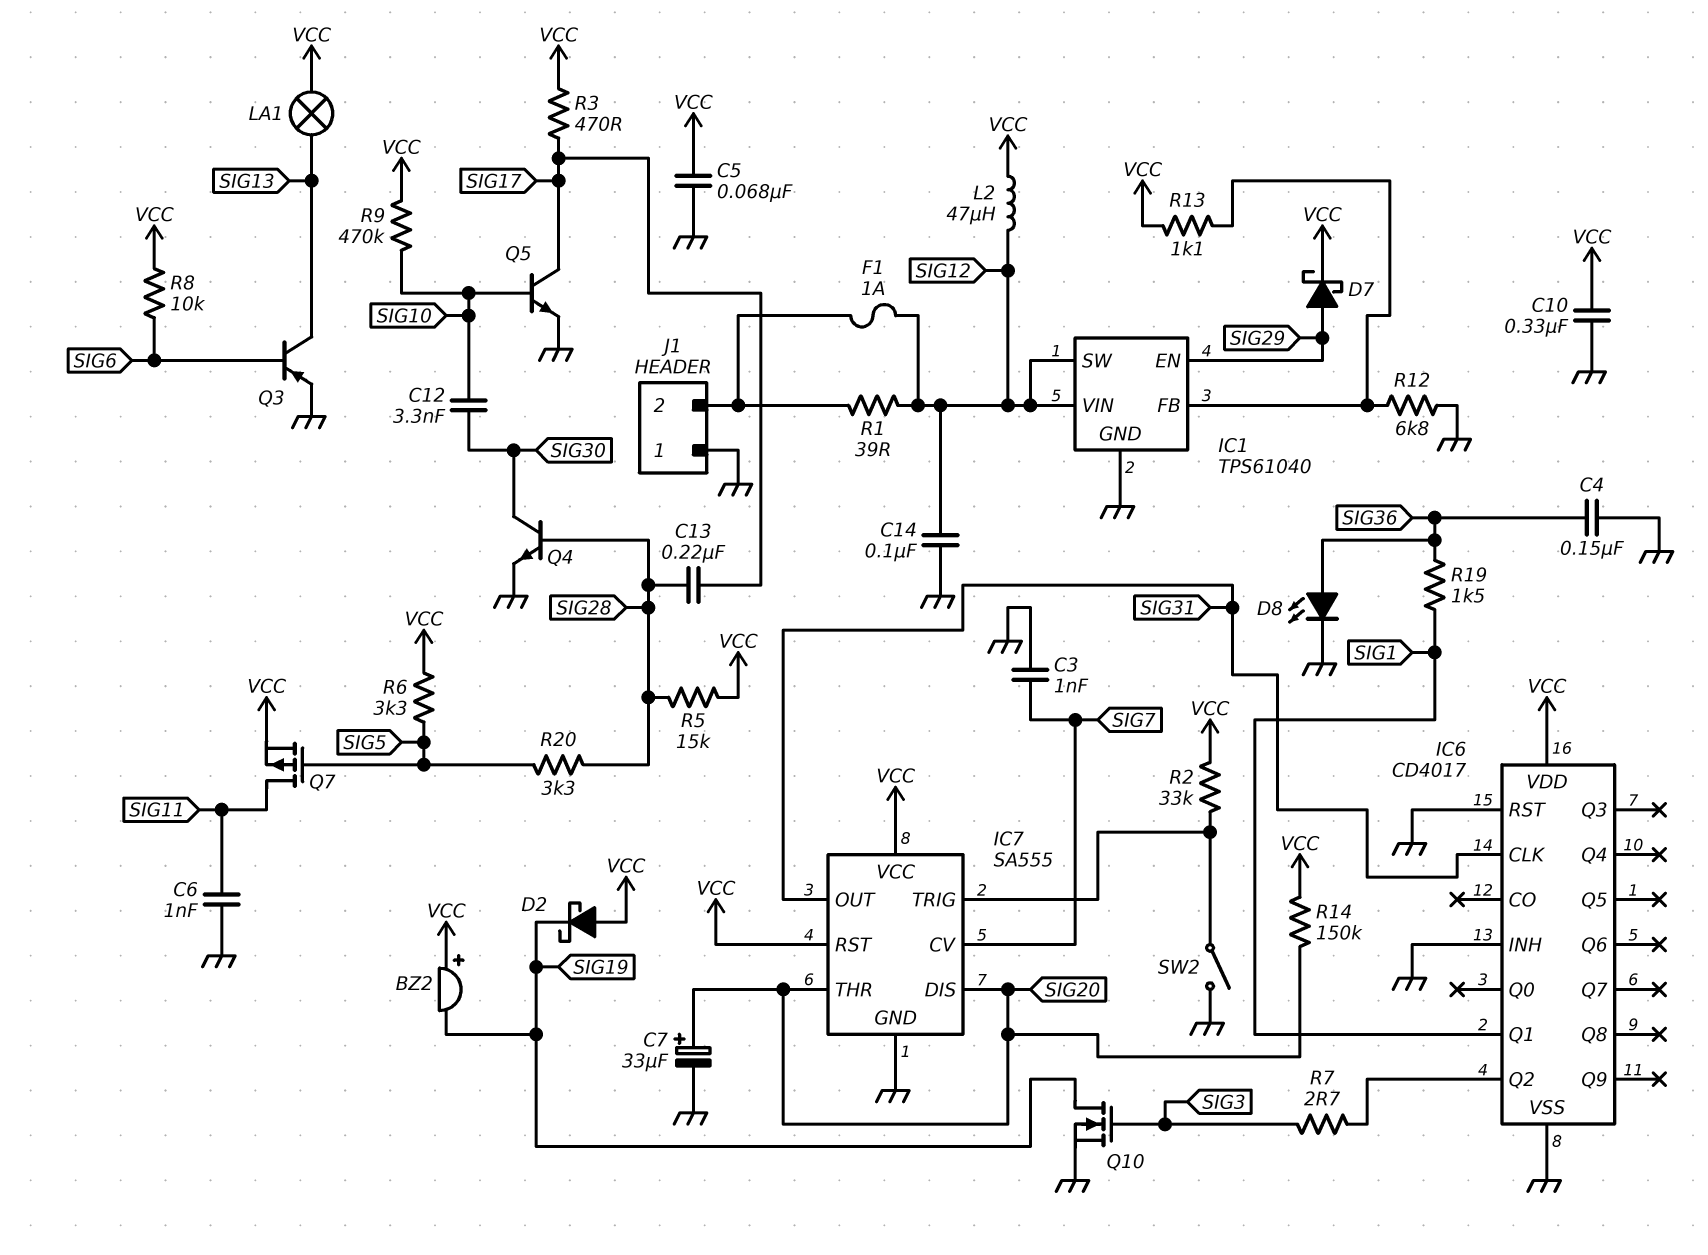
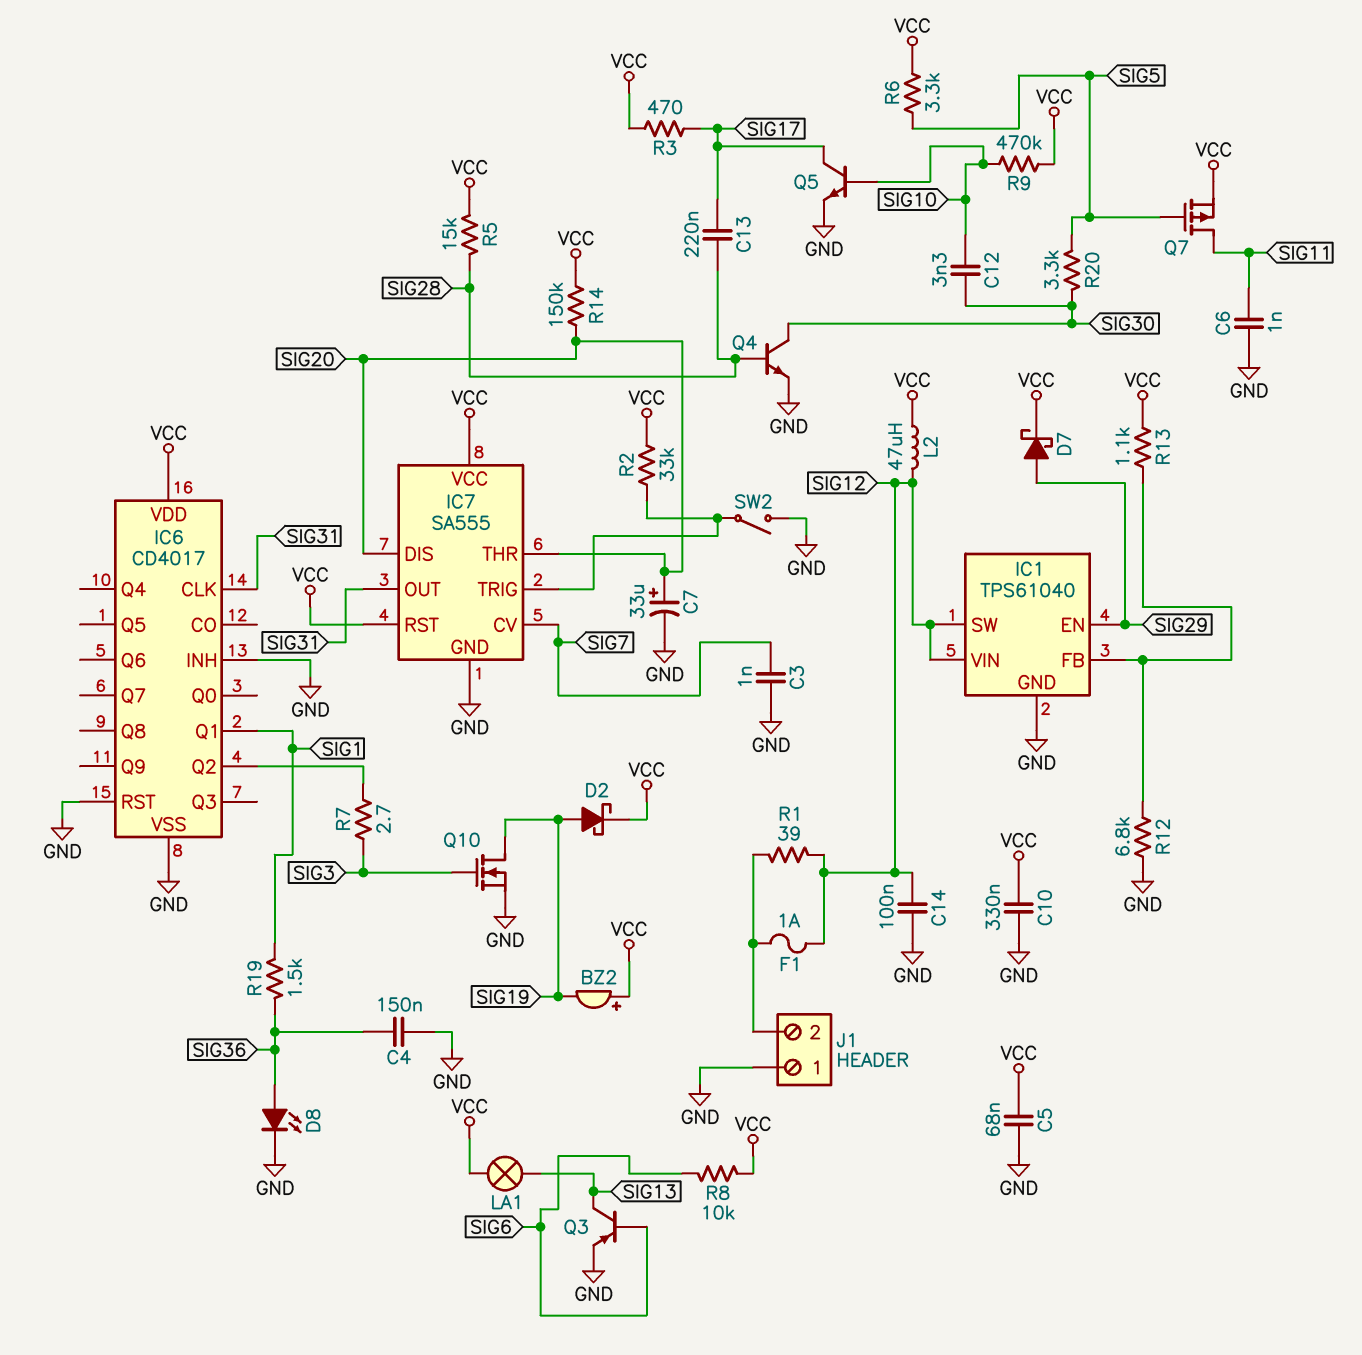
D2: schottky (A VCC, K SIG19) -> schottky (A SIG19, K VCC)
R20: 3.3k (SIG5, SIG28) -> 3.3k (SIG5, SIG30)

